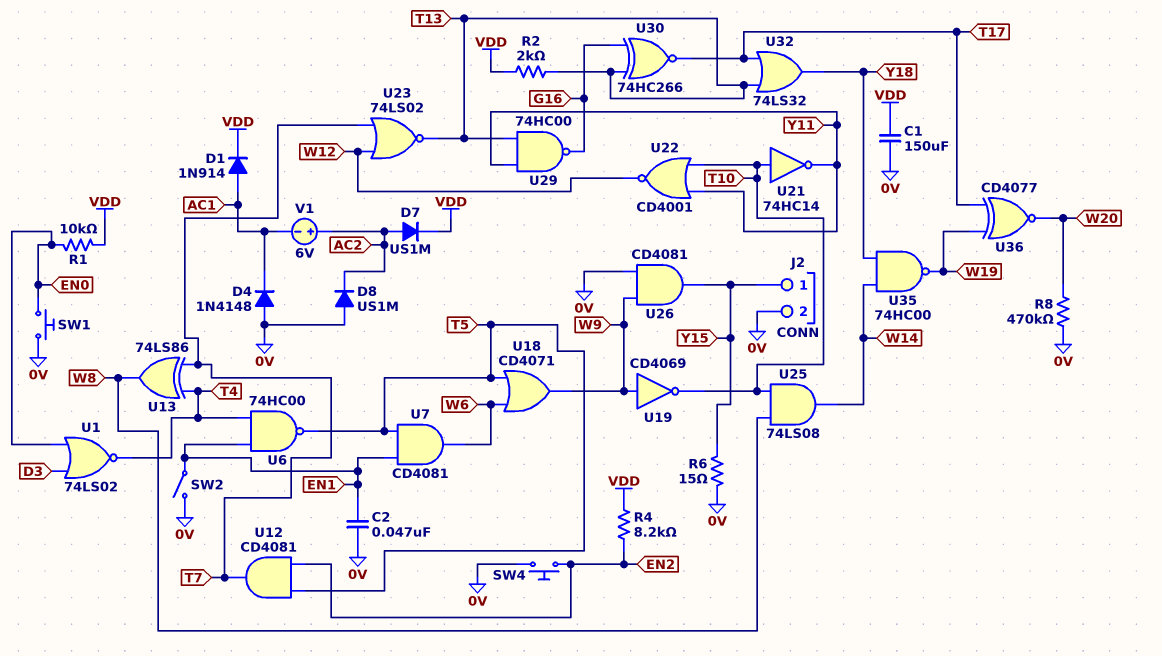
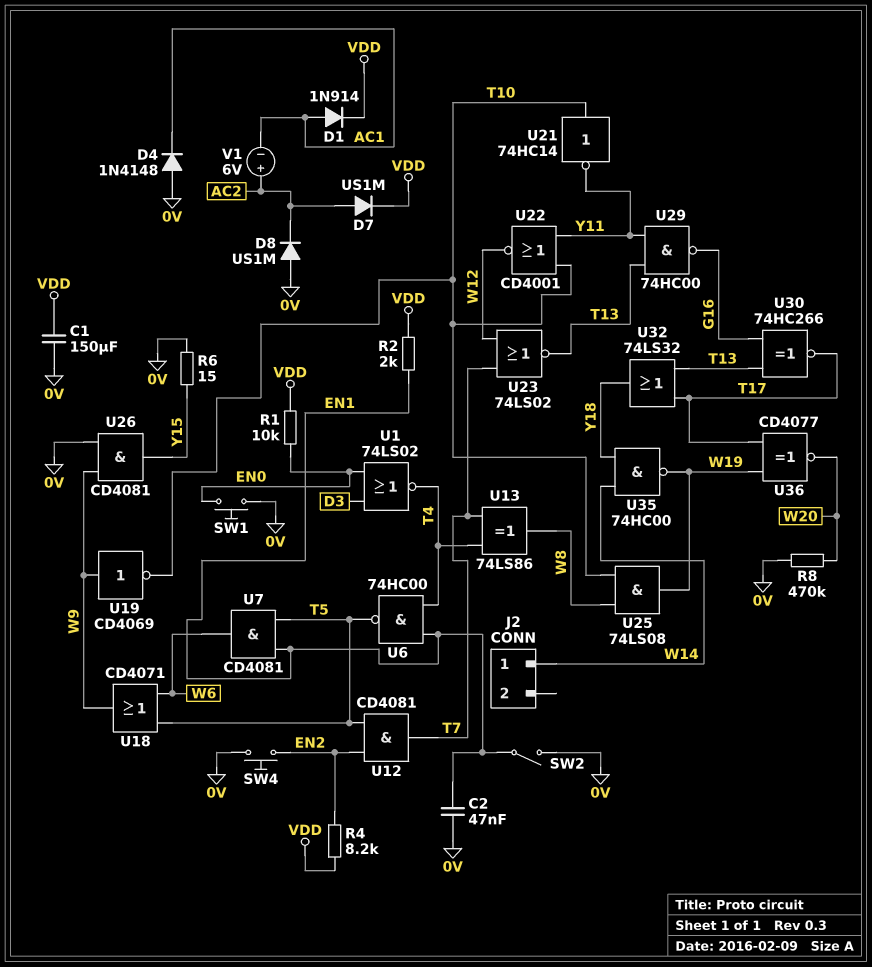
J2 pin 1: Y15 -> W14
J2 pin 2: 0V -> none
R2: 2k (T13, VDD) -> 2k (EN1, VDD)
U25: AND 74LS08 (in T10, in W8, out W14) -> AND 74LS08 (in T10, in W8, out W19)

